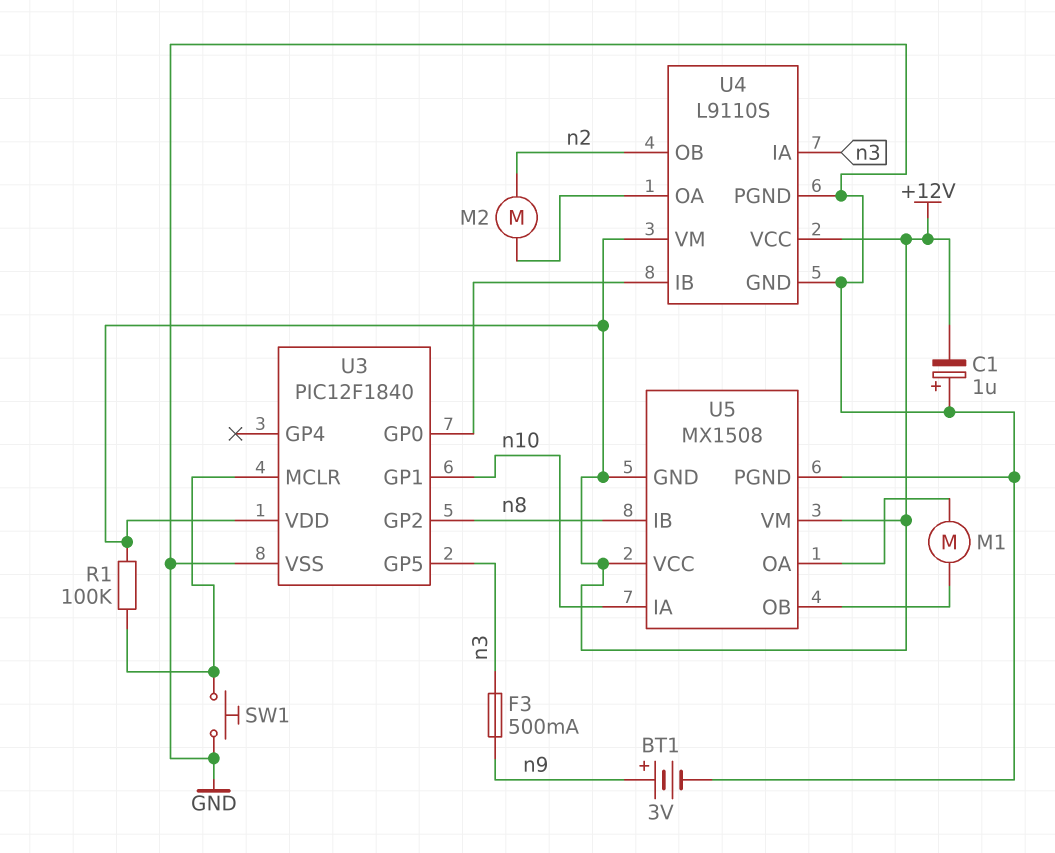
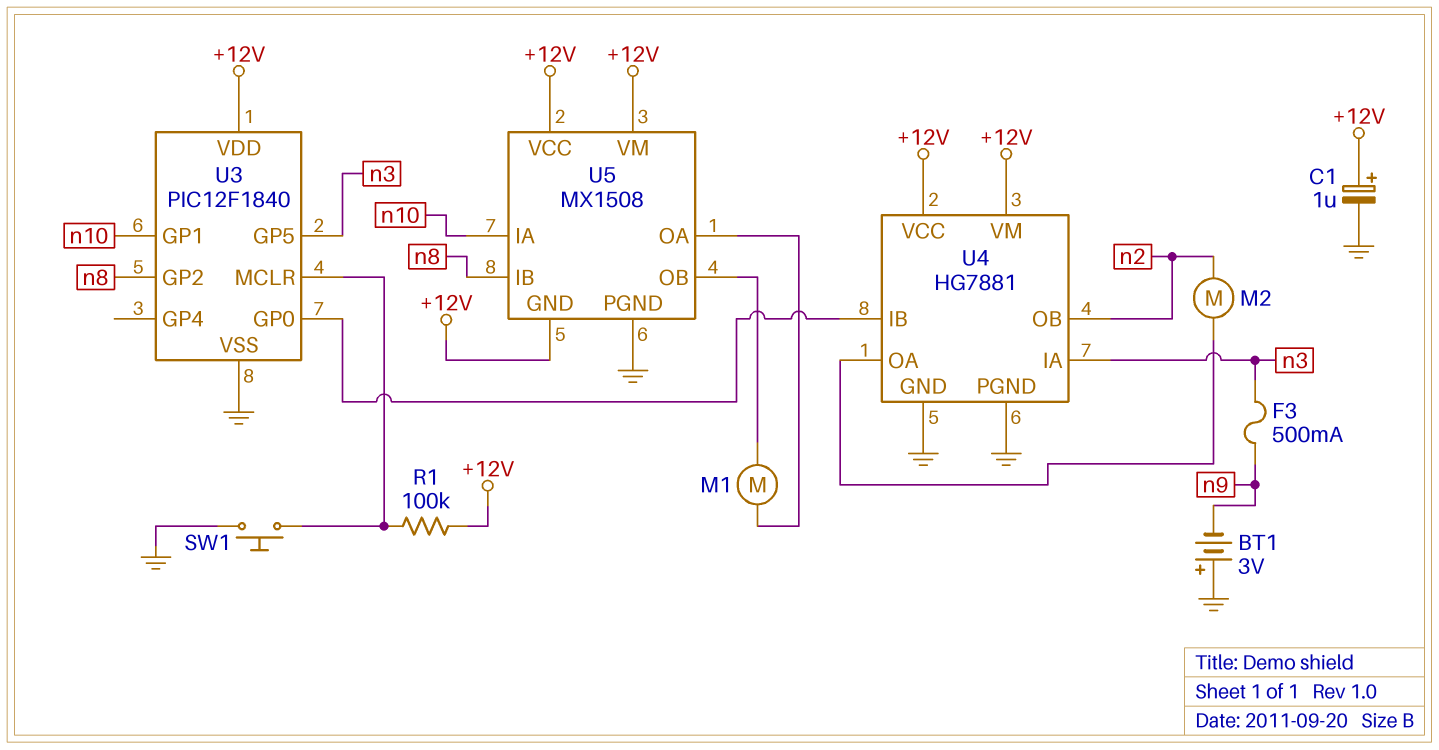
BT1: 3V (plus n9, minus GND) -> 3V (plus GND, minus n9)
C1: 1uF (plus GND, minus +12V) -> 1uF (plus +12V, minus GND)
U4: L9110S -> HG7881

